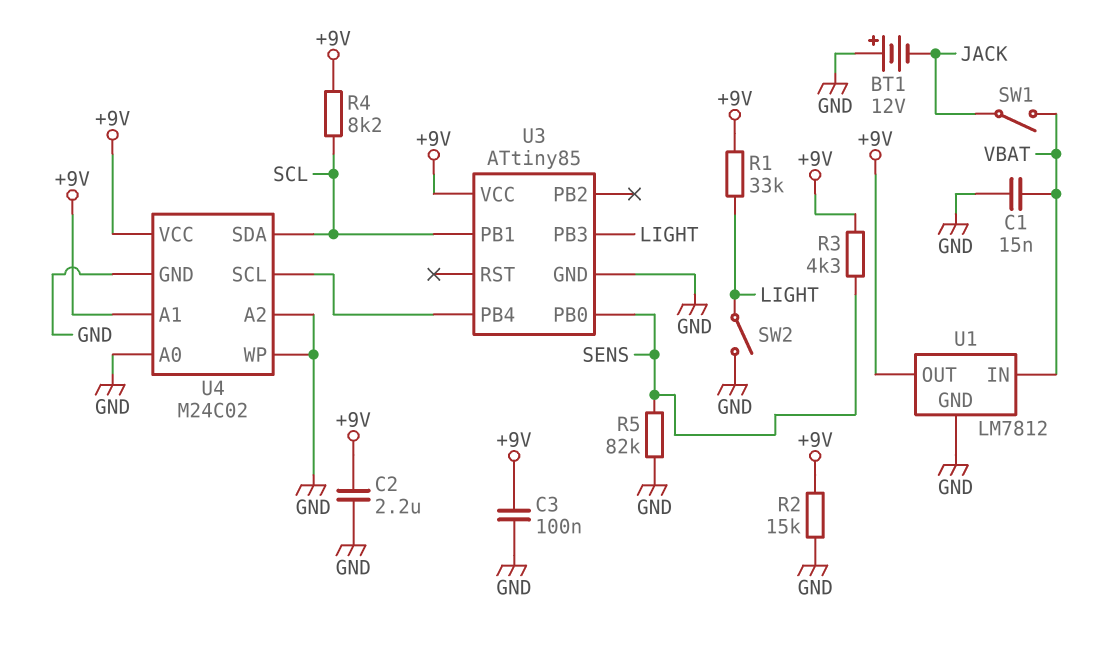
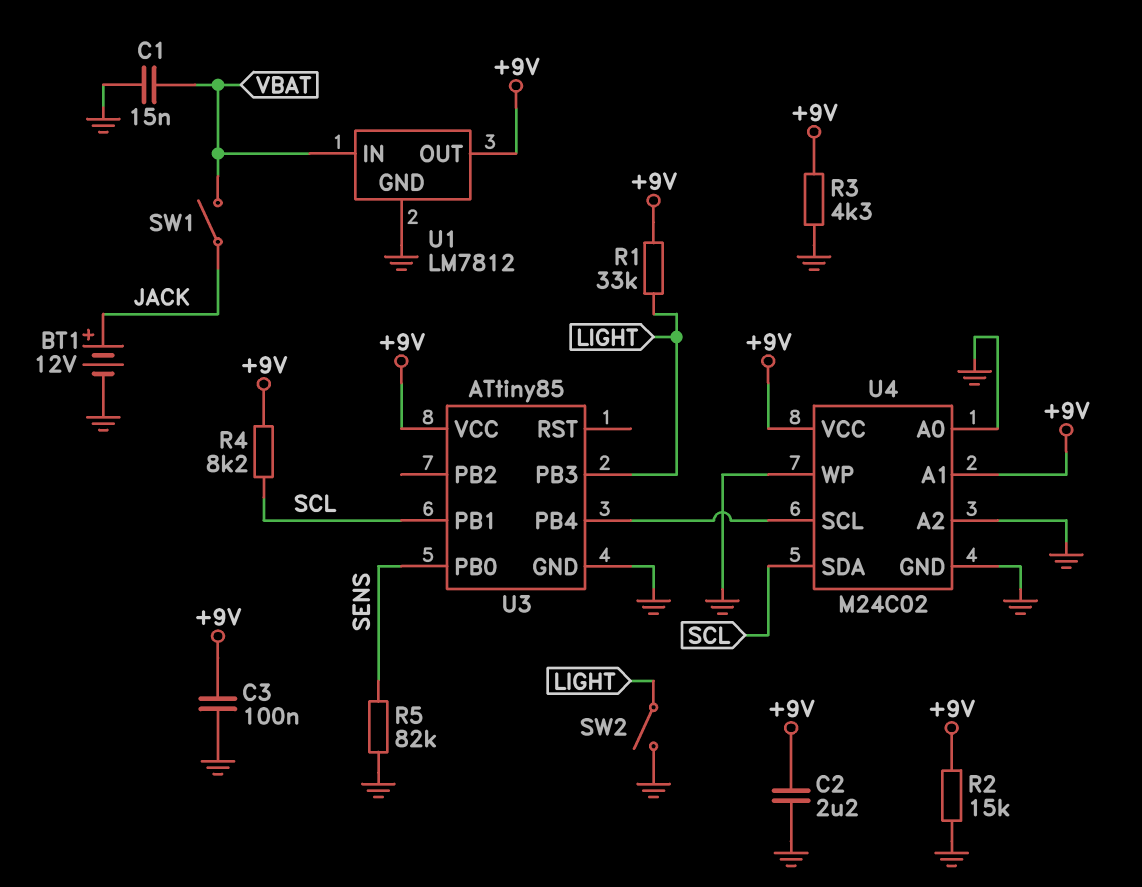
BT1: 12V (plus GND, minus JACK) -> 12V (plus JACK, minus GND)
R3: 4.3k (+9V, SENS) -> 4.3k (+9V, GND)

